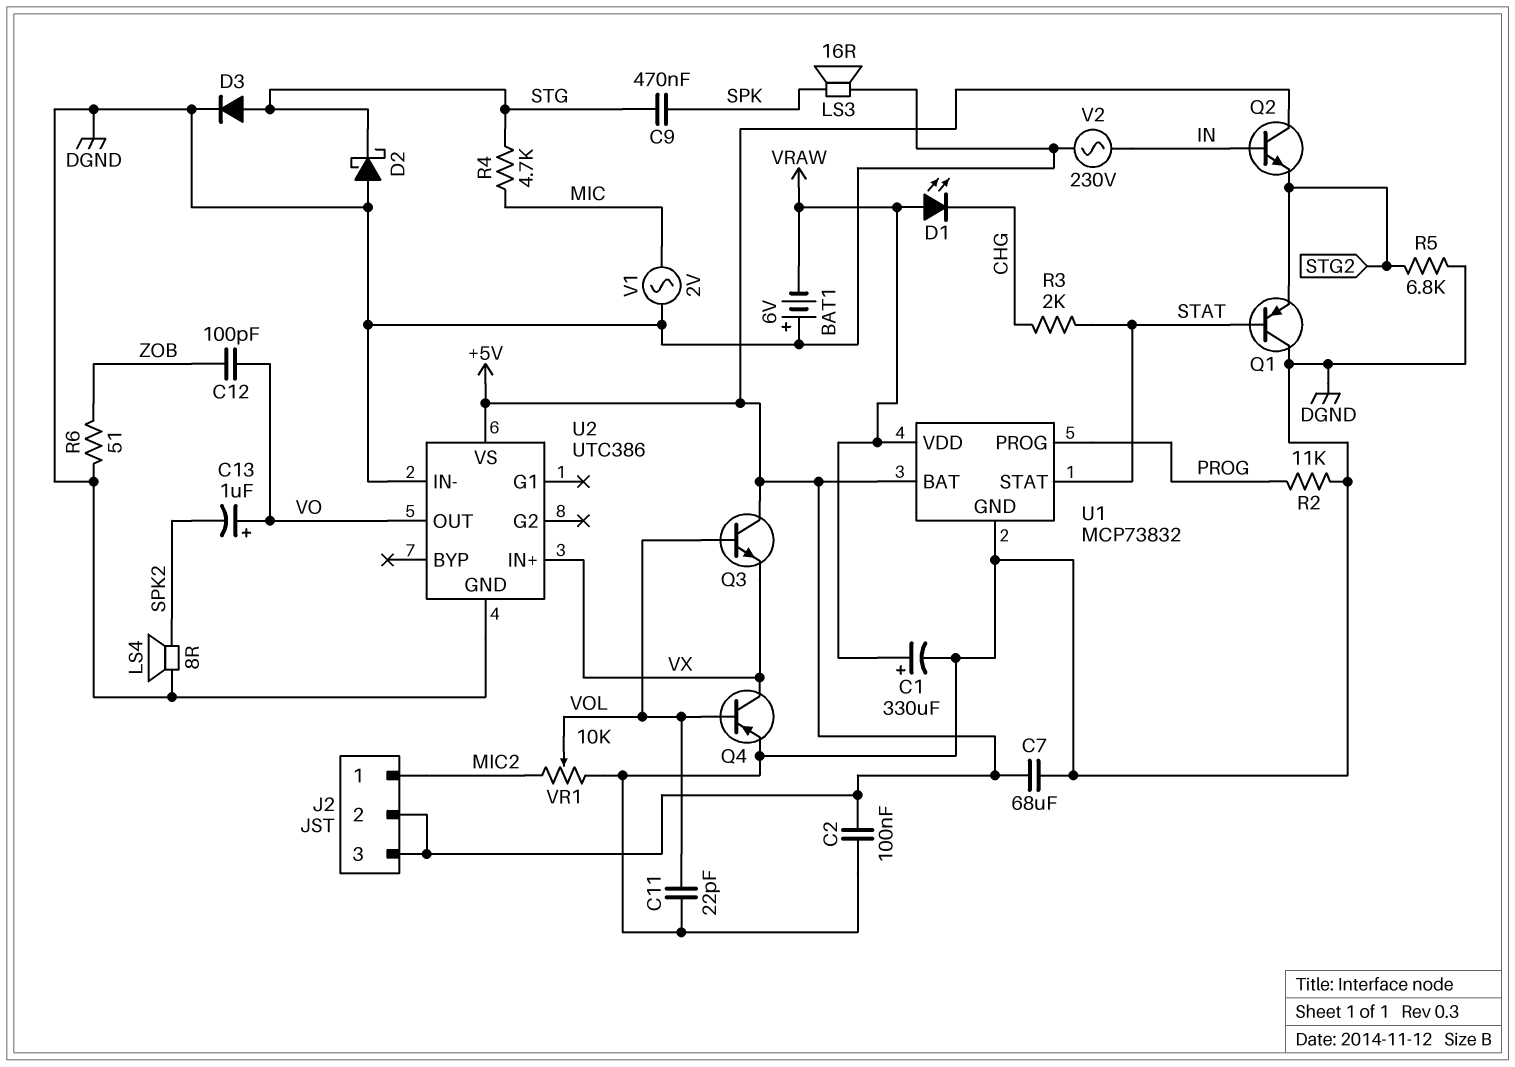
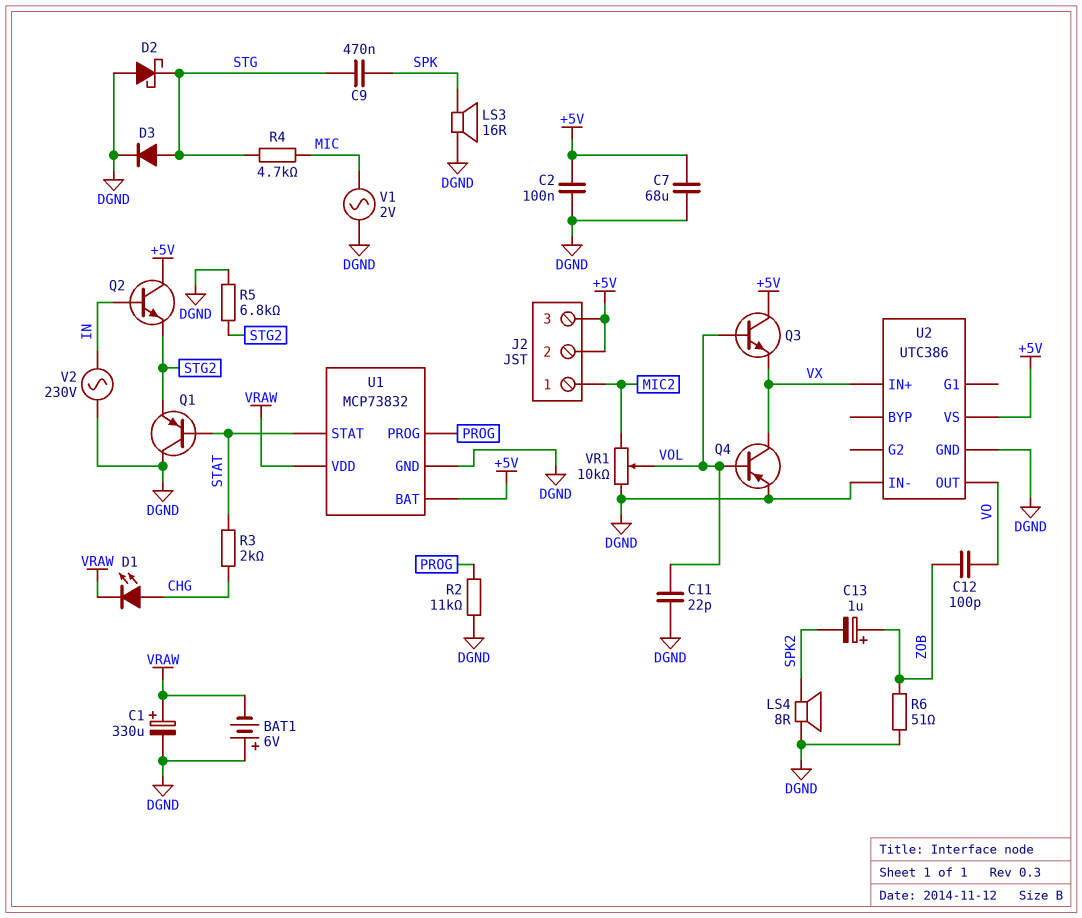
C13: 1uF (plus VO, minus SPK2) -> 1uF (plus ZOB, minus SPK2)
D1: LED (A VRAW, K CHG) -> LED (A CHG, K VRAW)

